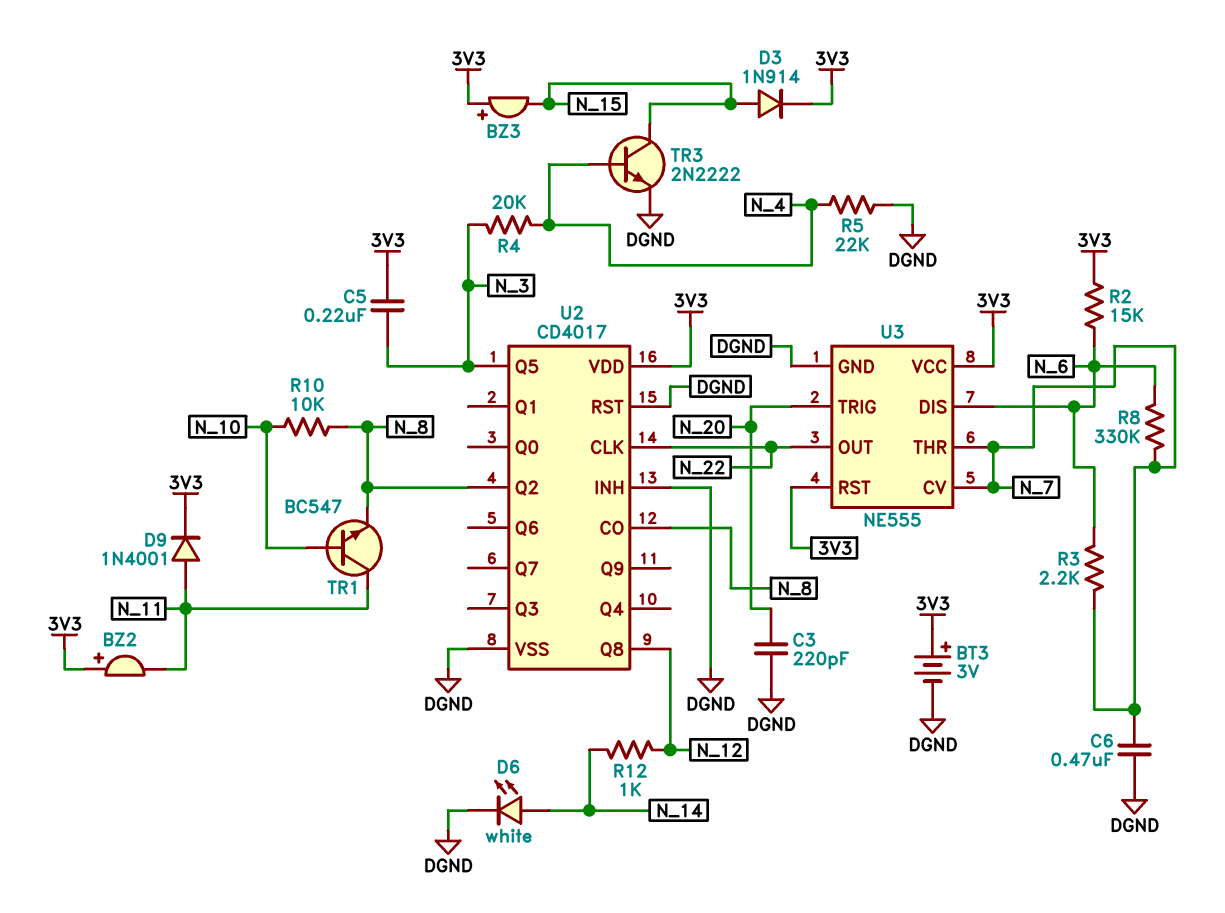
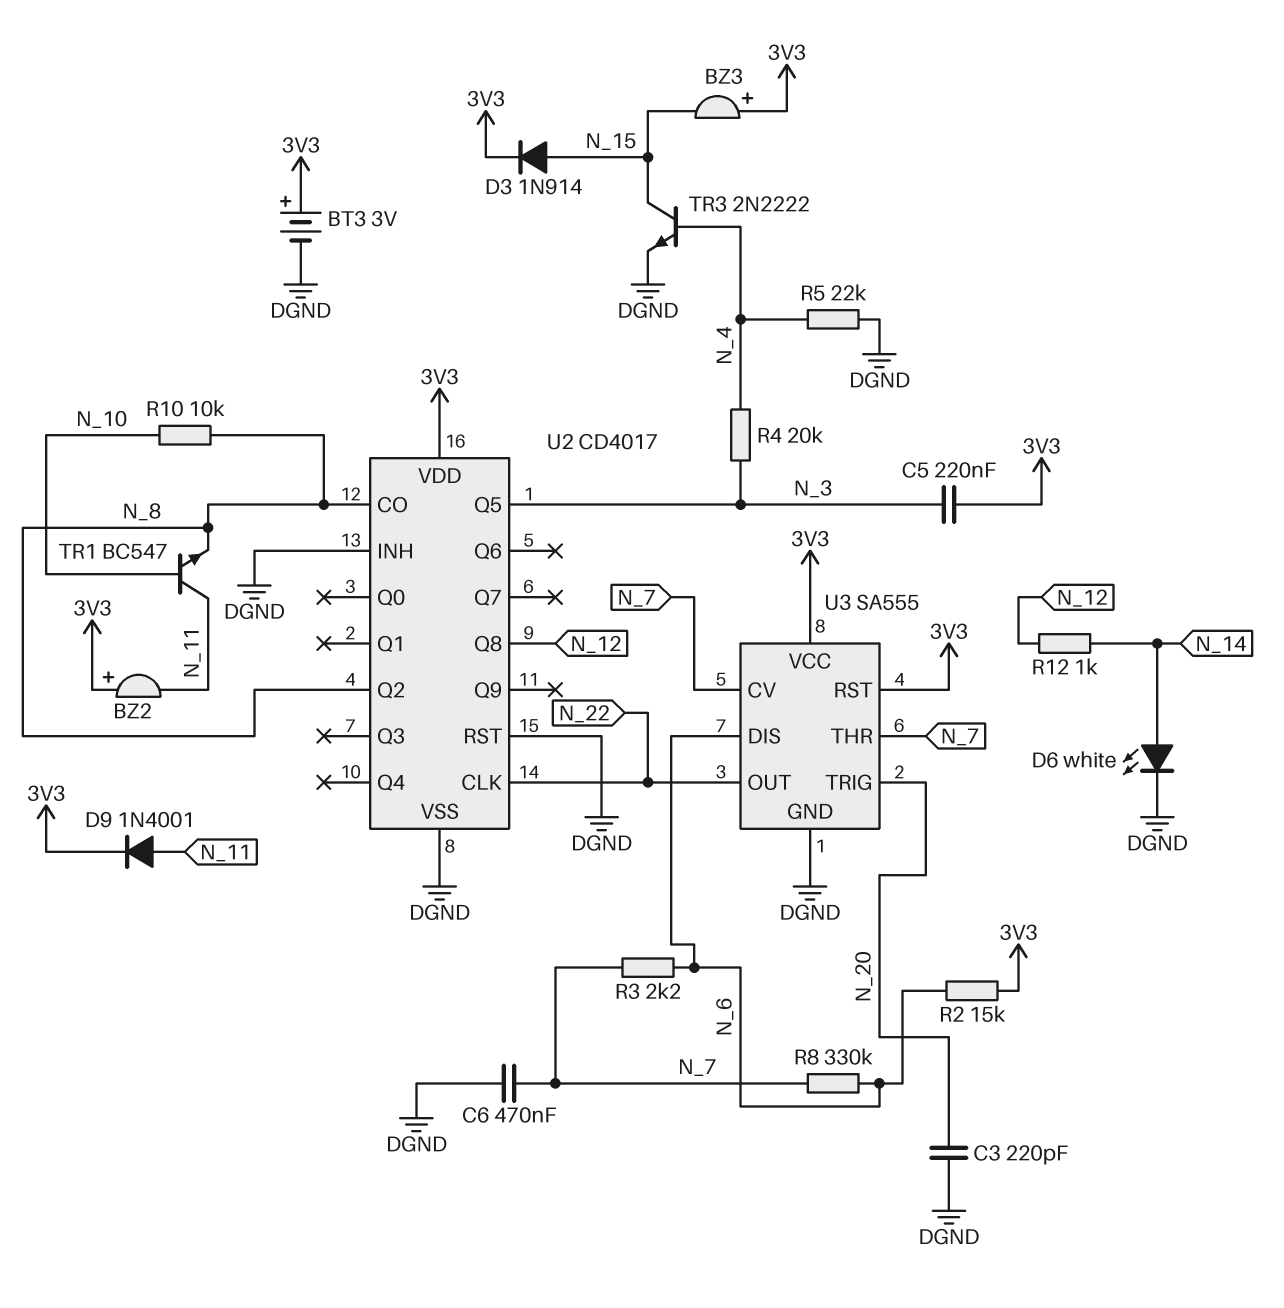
U3: NE555 -> SA555

